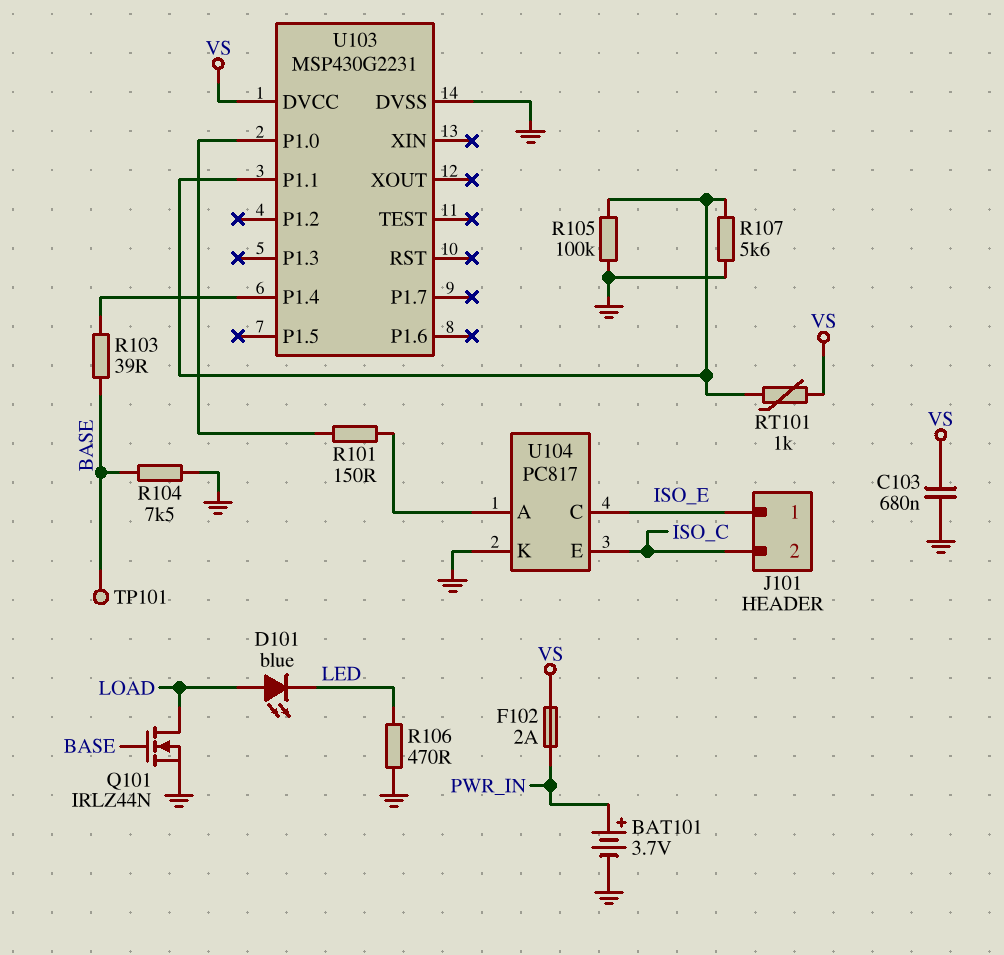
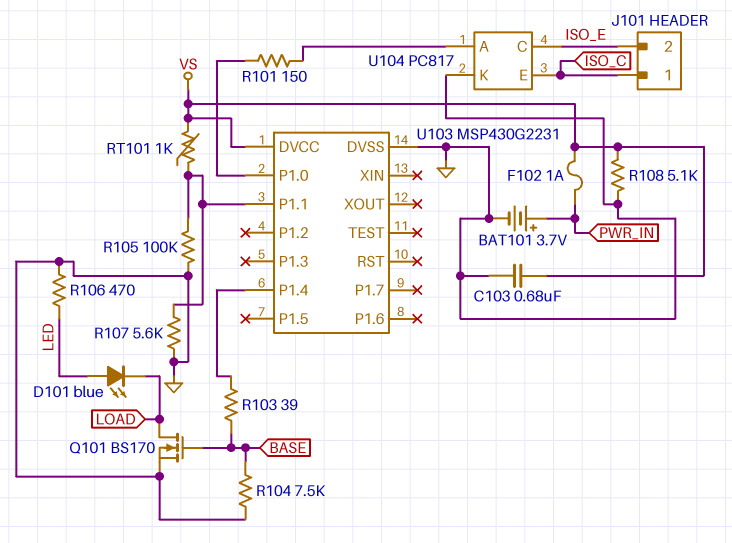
D101: LED blue (A LOAD, K LED) -> LED blue (A LED, K LOAD)
F102: 2A (PWR_IN, VS) -> 1A (PWR_IN, VS)
J101 pin 1: ISO_E -> ISO_C
J101 pin 2: ISO_C -> ISO_E
Q101: NMOS IRLZ44N (G BASE, D LOAD, S GND) -> NMOS BS170 (G BASE, D LOAD, S GND)
R108: none -> 5.1k (GND, VS)
TP101: test point (BASE) -> none

